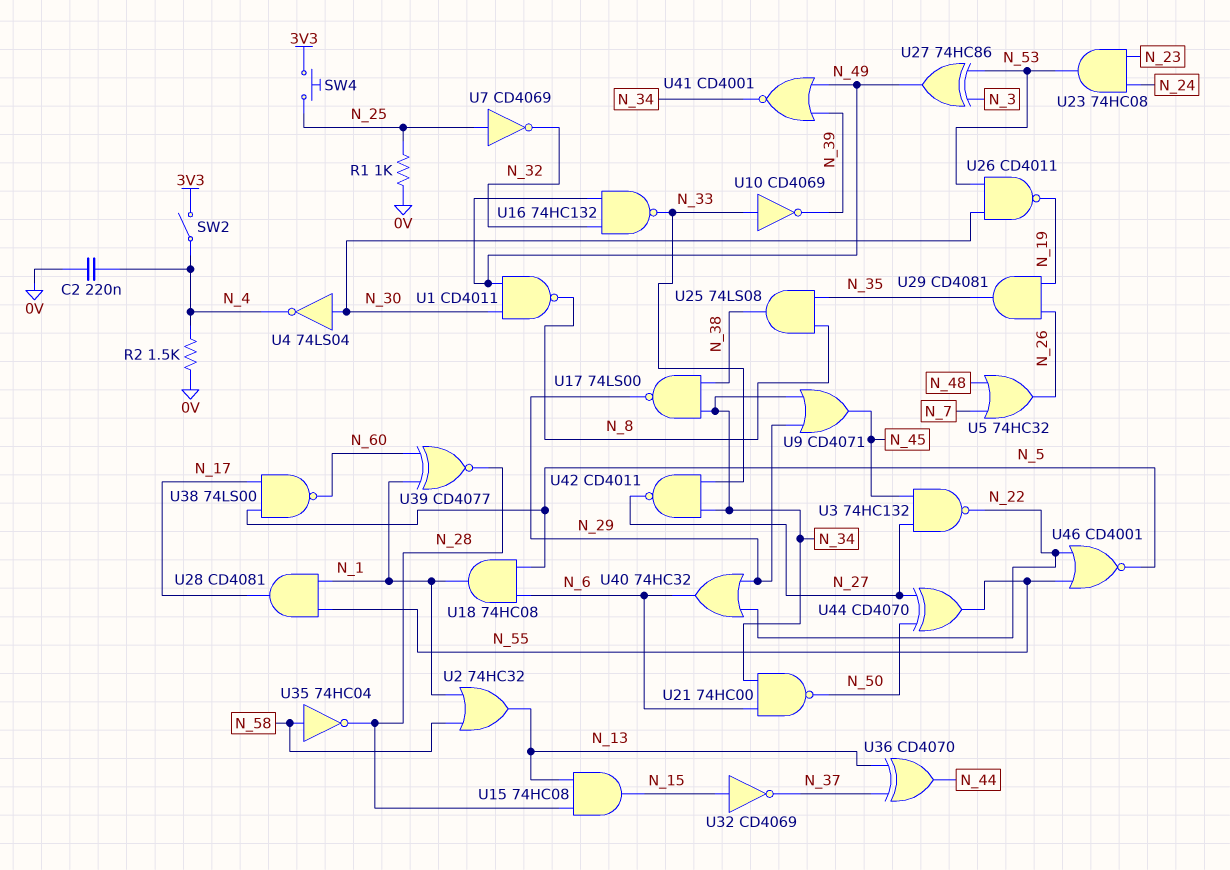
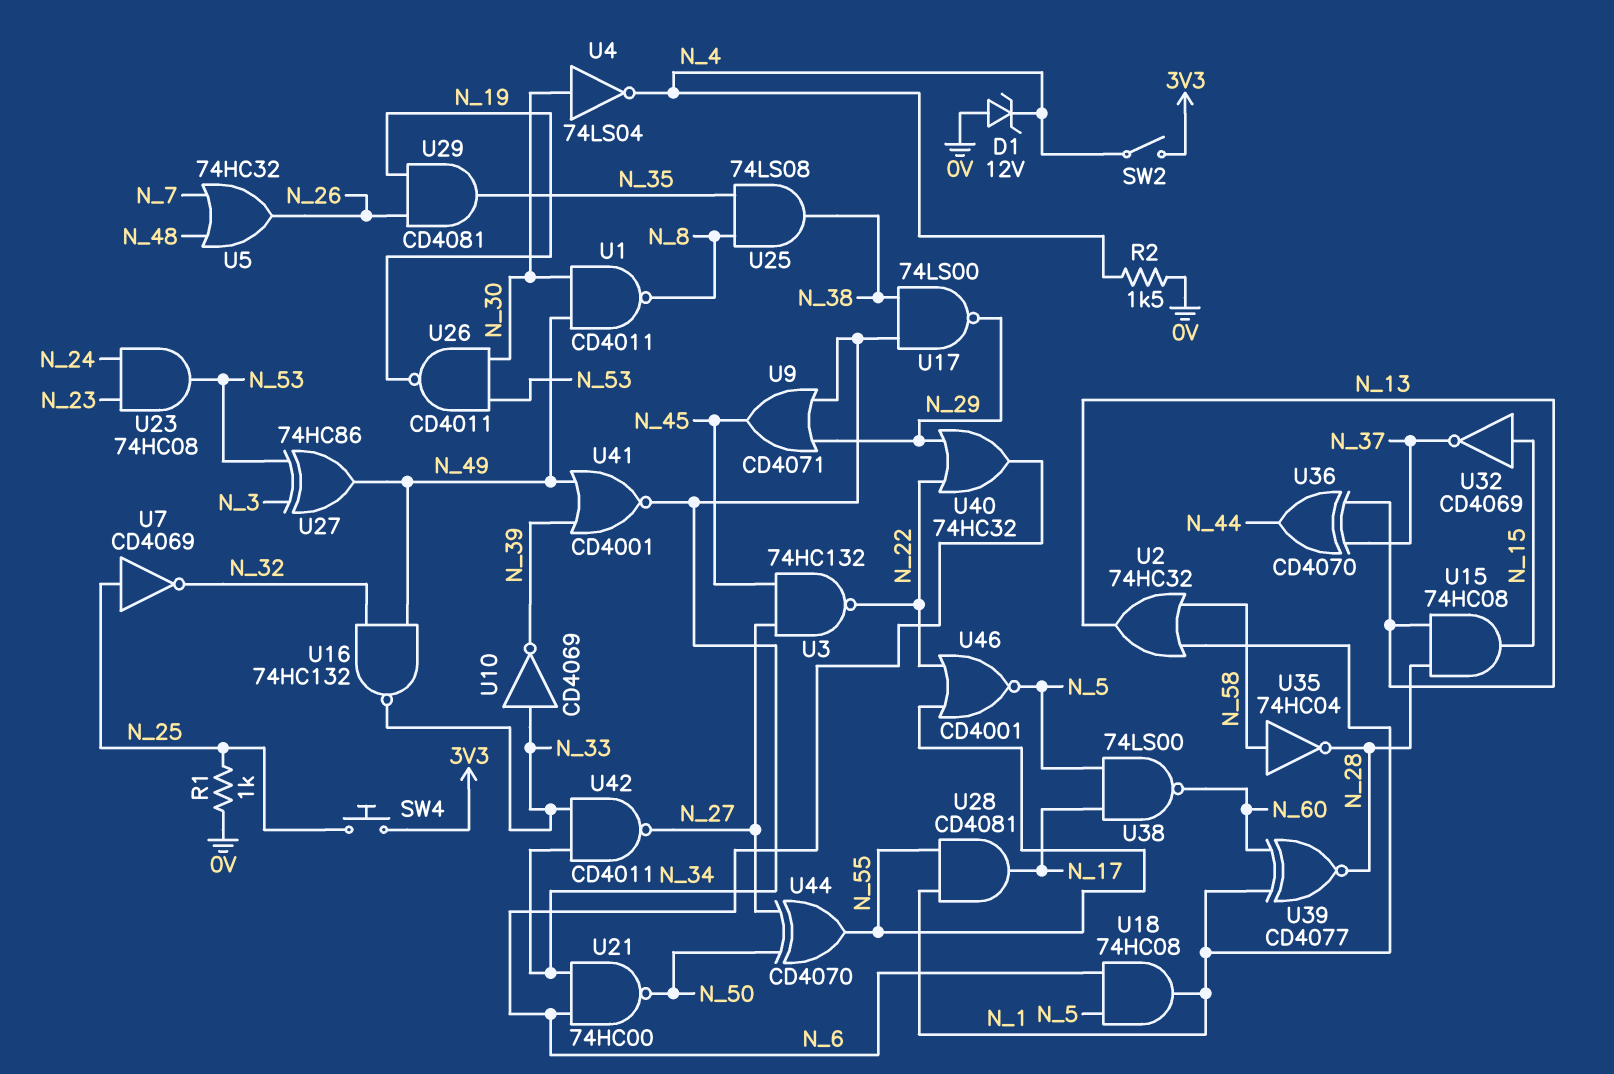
C2: 220nF (0V, N_4) -> none
D1: none -> zener 12V (A 0V, K N_4)

